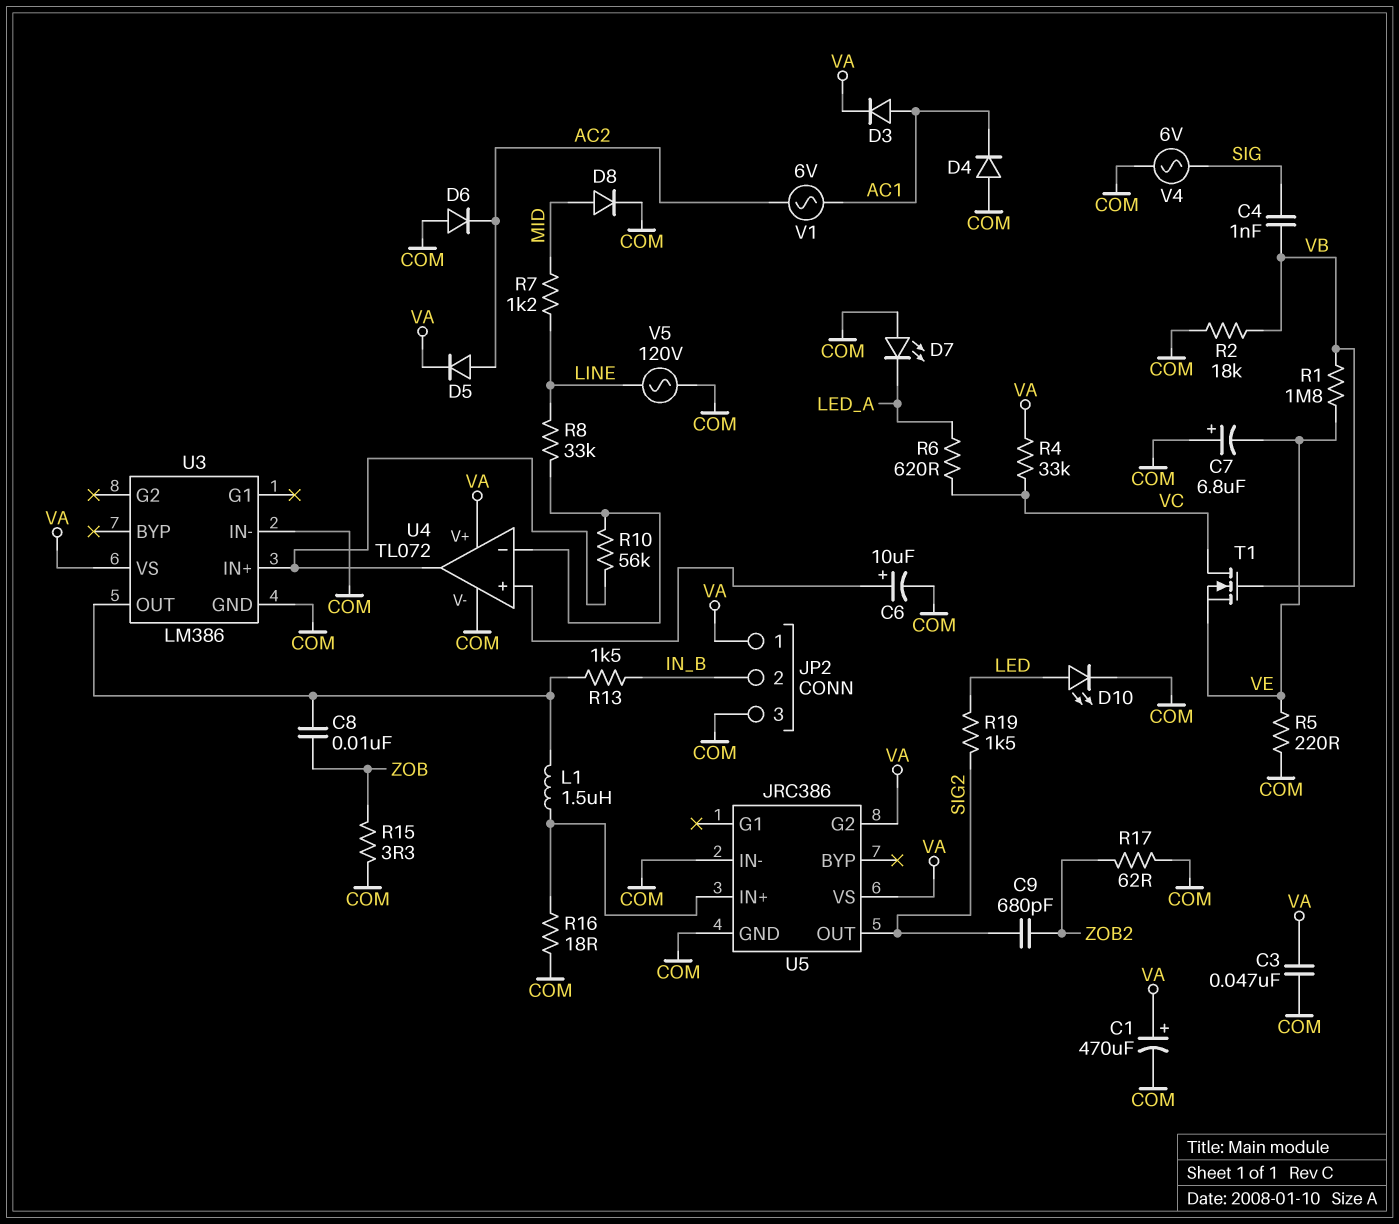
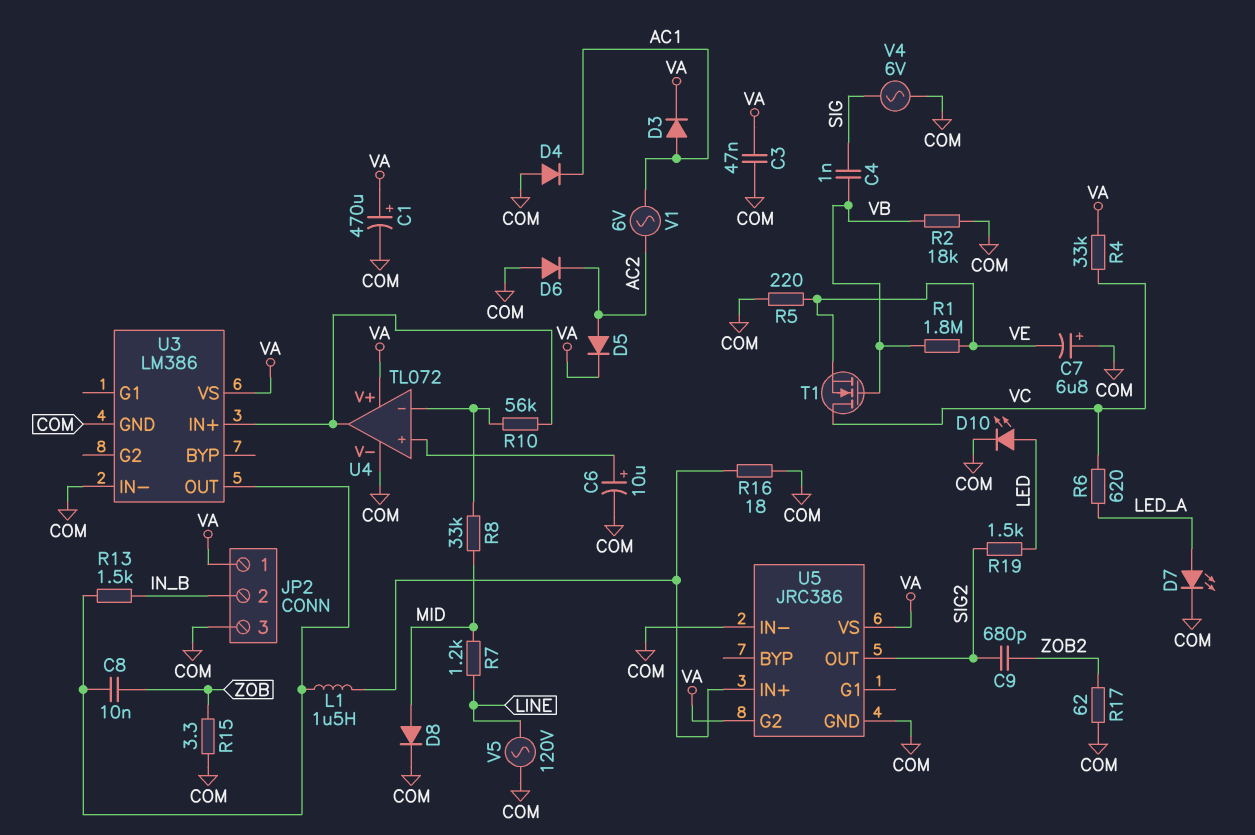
D7: LED (A COM, K LED_A) -> LED (A LED_A, K COM)
R8: 33k (LINE, U4/in-) -> 33k (MID, U4/in-)

